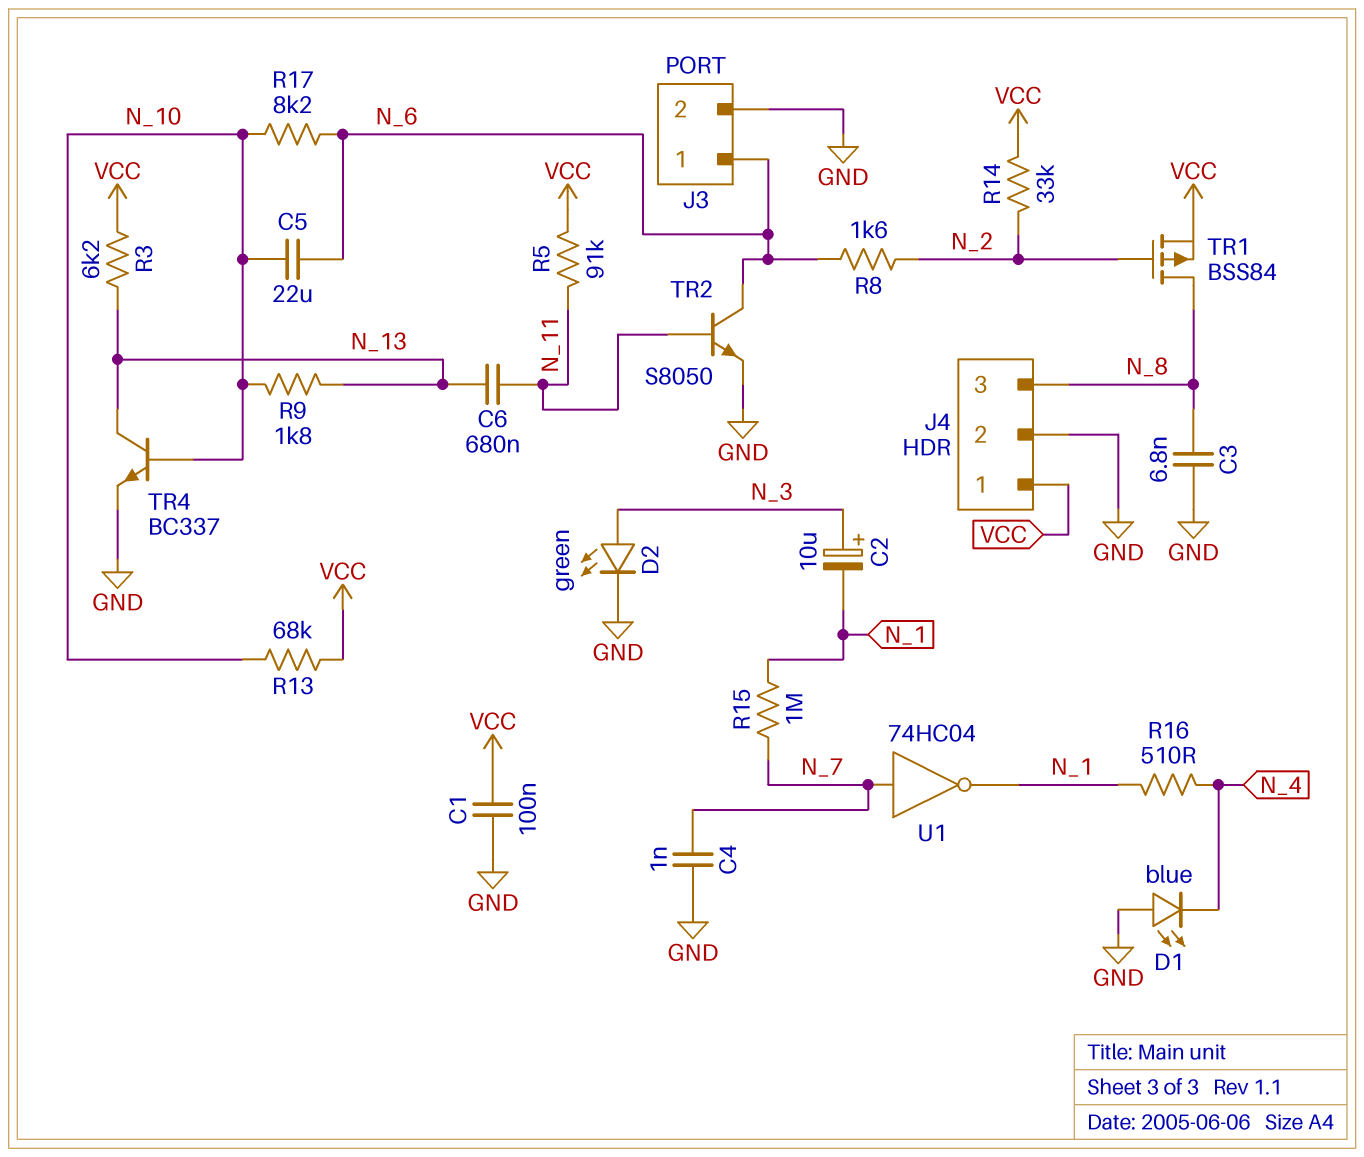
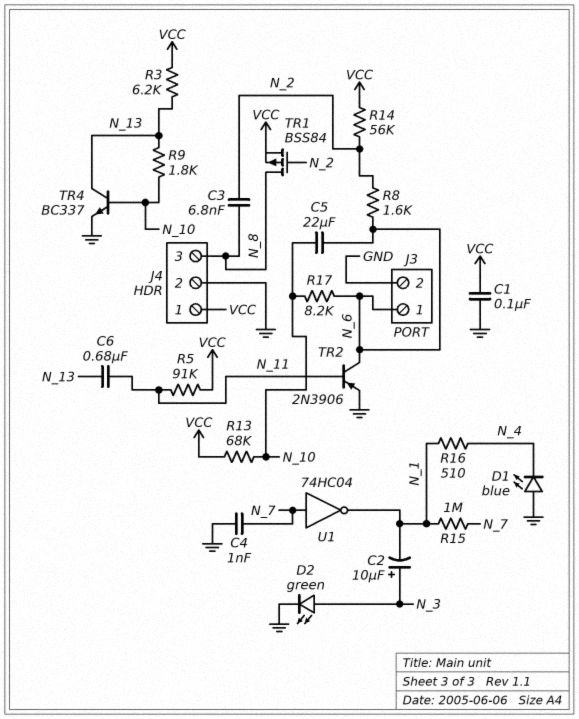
C3: 6.8nF (GND, N_8) -> 6.8nF (N_2, N_8)
R14: 33k (N_2, VCC) -> 56k (N_2, VCC)
TR2: NPN S8050 (B N_11, C N_6, E GND) -> PNP 2N3906 (B N_11, C N_6, E GND)

